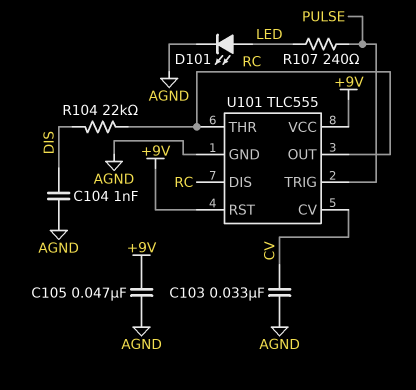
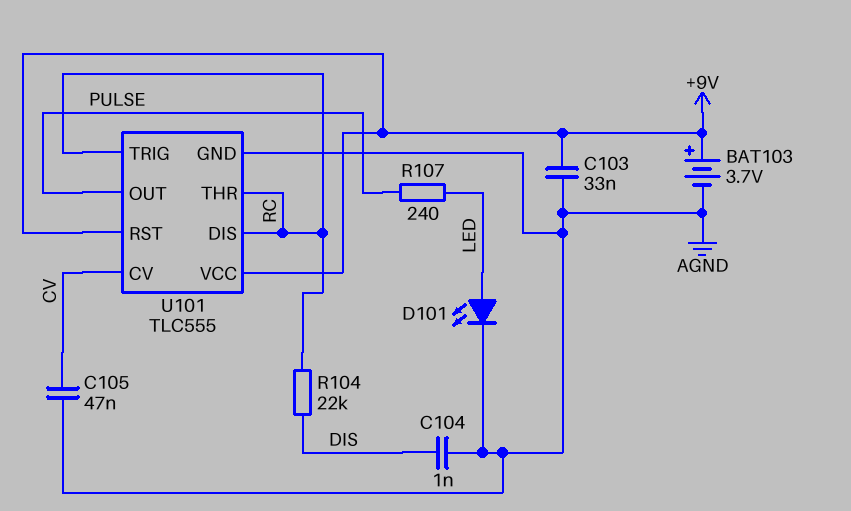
BAT103: none -> 3.7V (plus +9V, minus AGND)
C103: 33nF (AGND, CV) -> 33nF (+9V, AGND)
C105: 47nF (+9V, AGND) -> 47nF (AGND, CV)
U101 pin OUT: RC -> PULSE
U101 pin TRIG: PULSE -> RC

